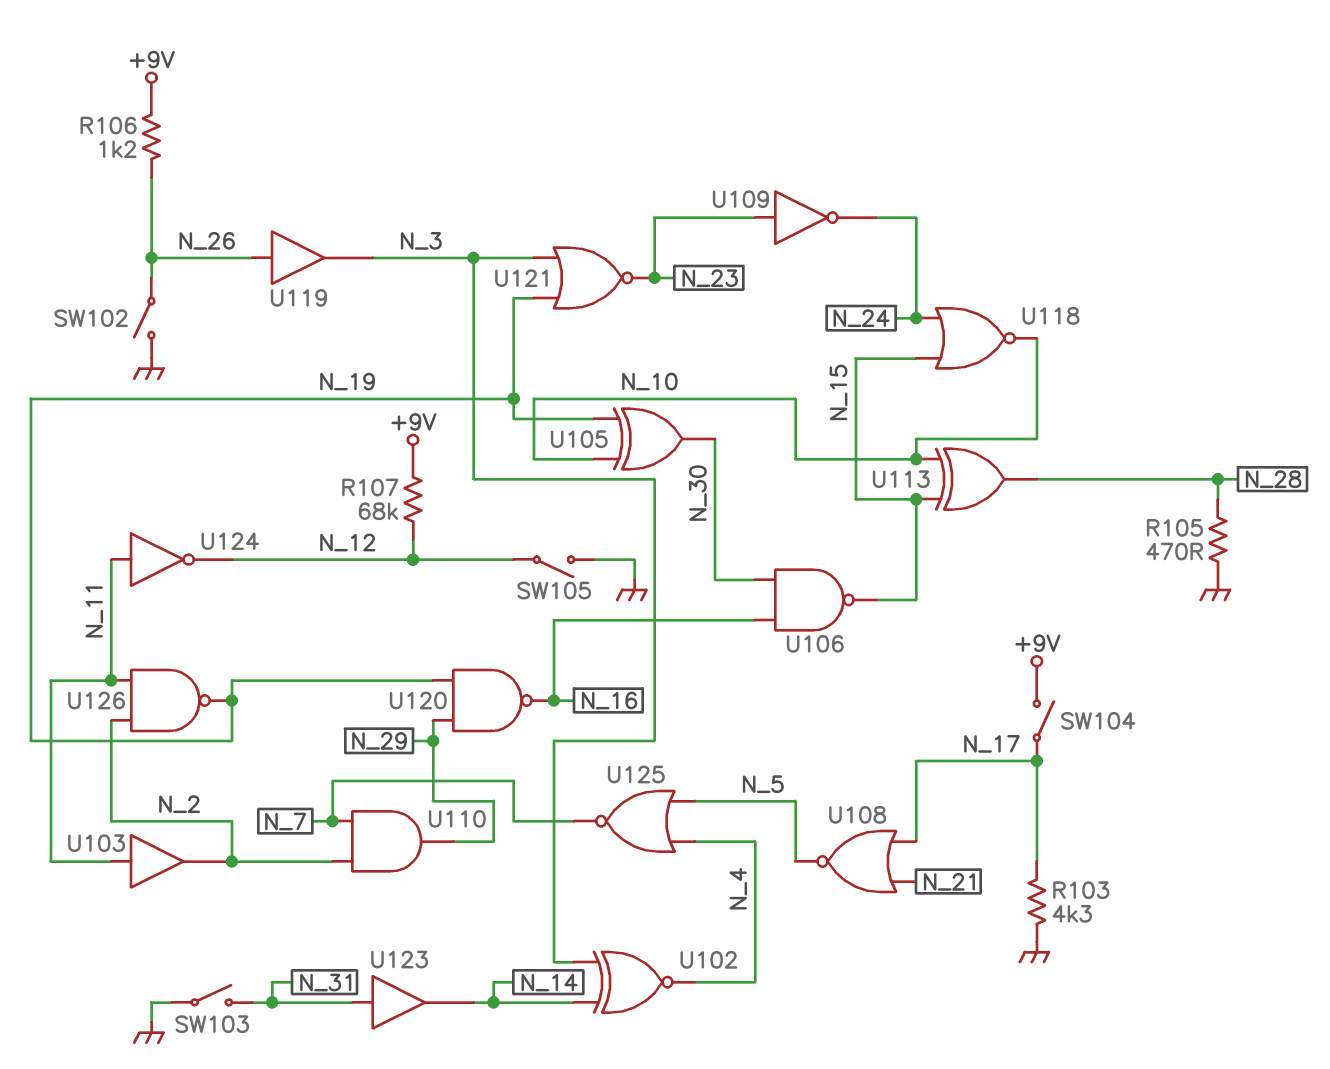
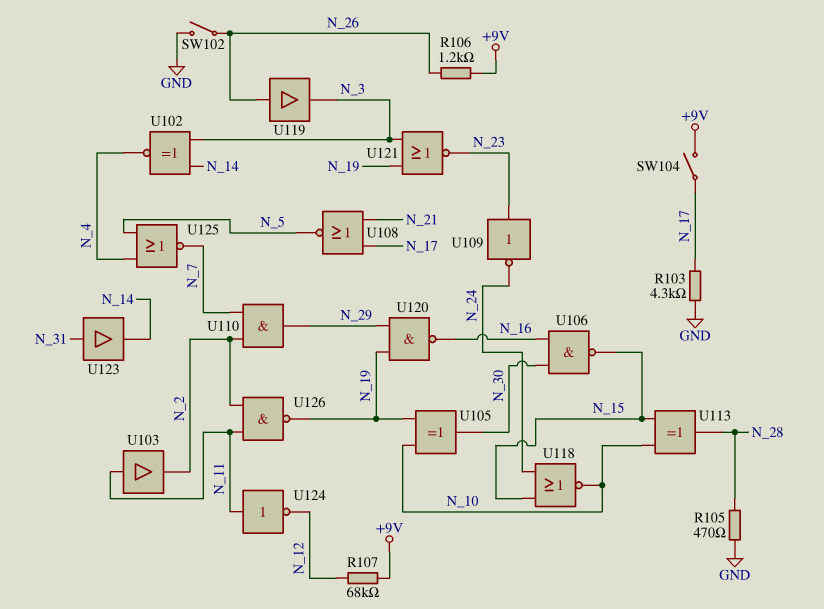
SW103: switch (GND, N_31) -> none
SW105: switch (GND, N_12) -> none

